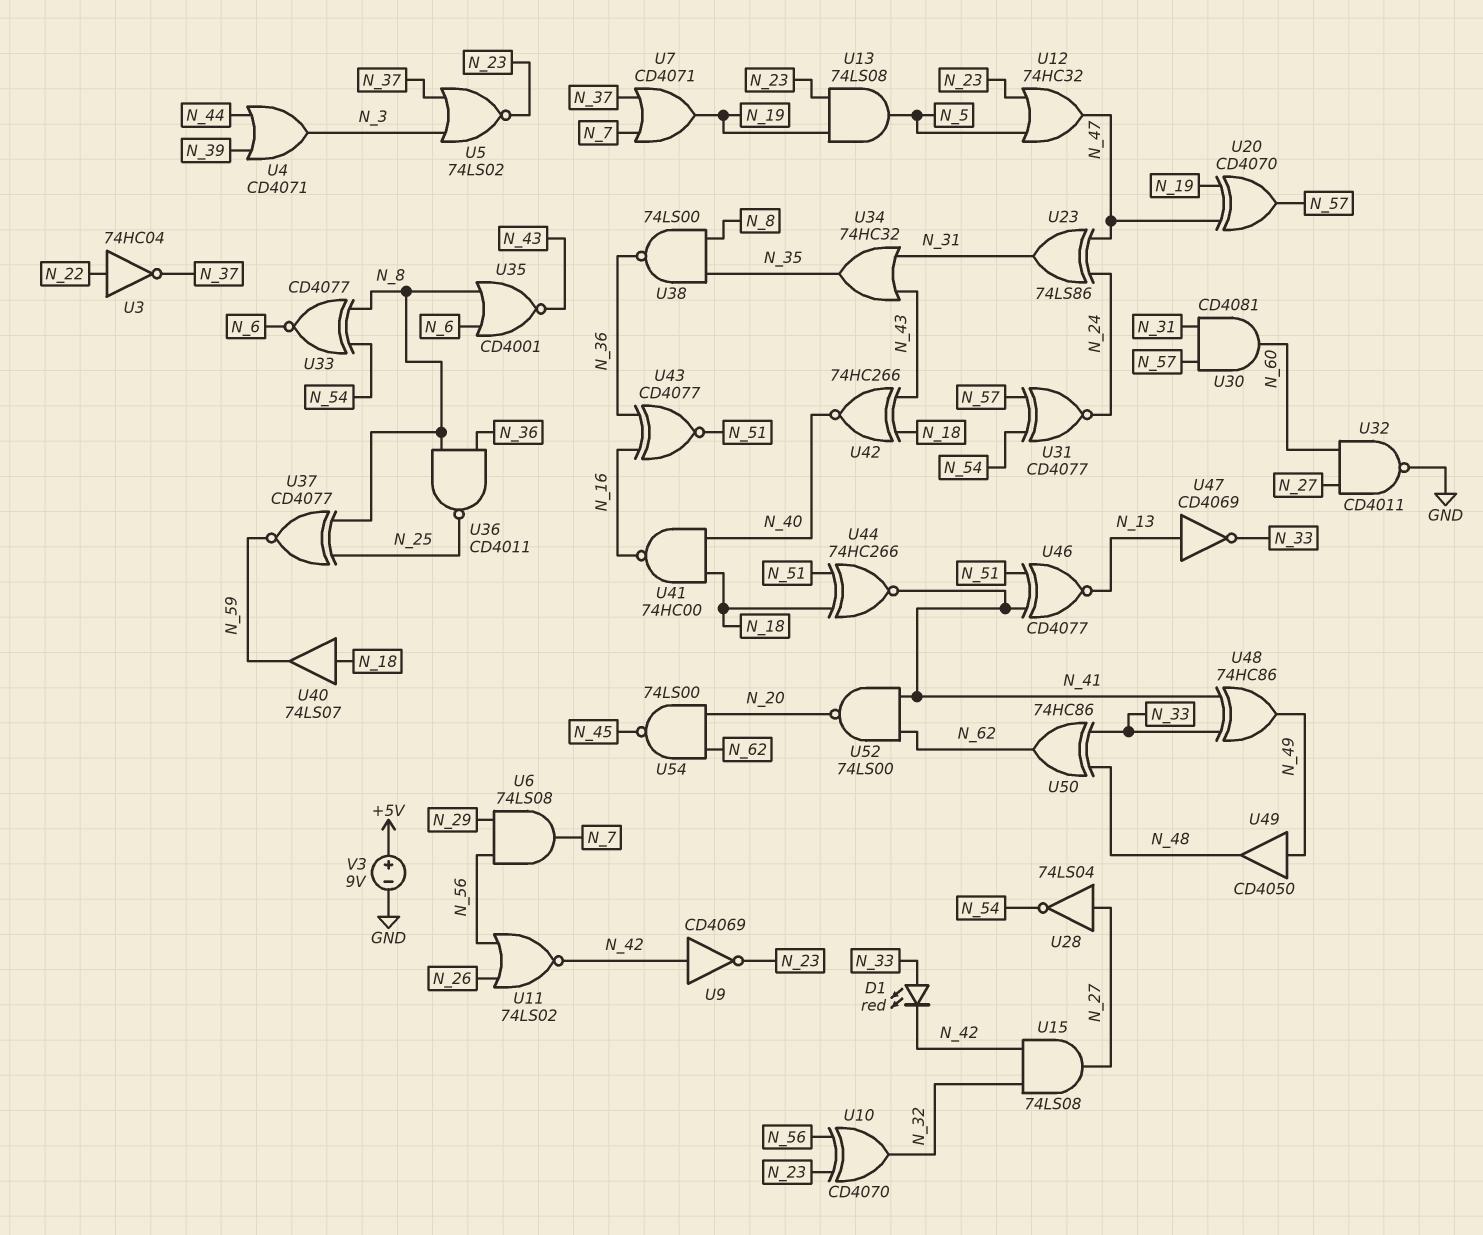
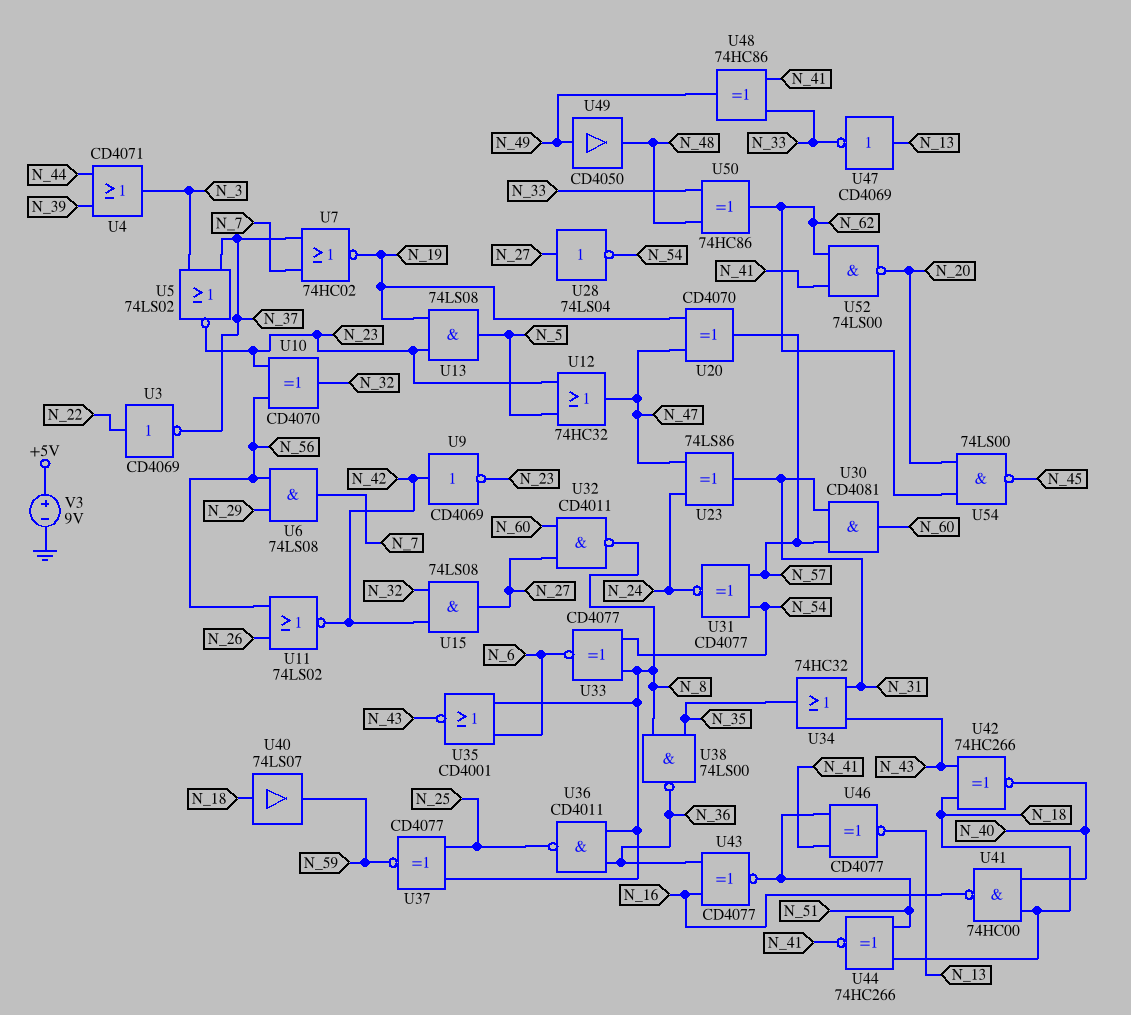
D1: LED red (A N_33, K N_42) -> none
U3: NOT 74HC04 (in N_22, out N_37) -> NOT CD4069 (in N_22, out N_37)
U7: OR CD4071 (in N_7, in N_37, out N_19) -> NOR 74HC02 (in N_7, in N_37, out N_19)
U32: NAND CD4011 (in N_27, in N_60, out GND) -> NAND CD4011 (in N_27, in N_60, out N_8)

